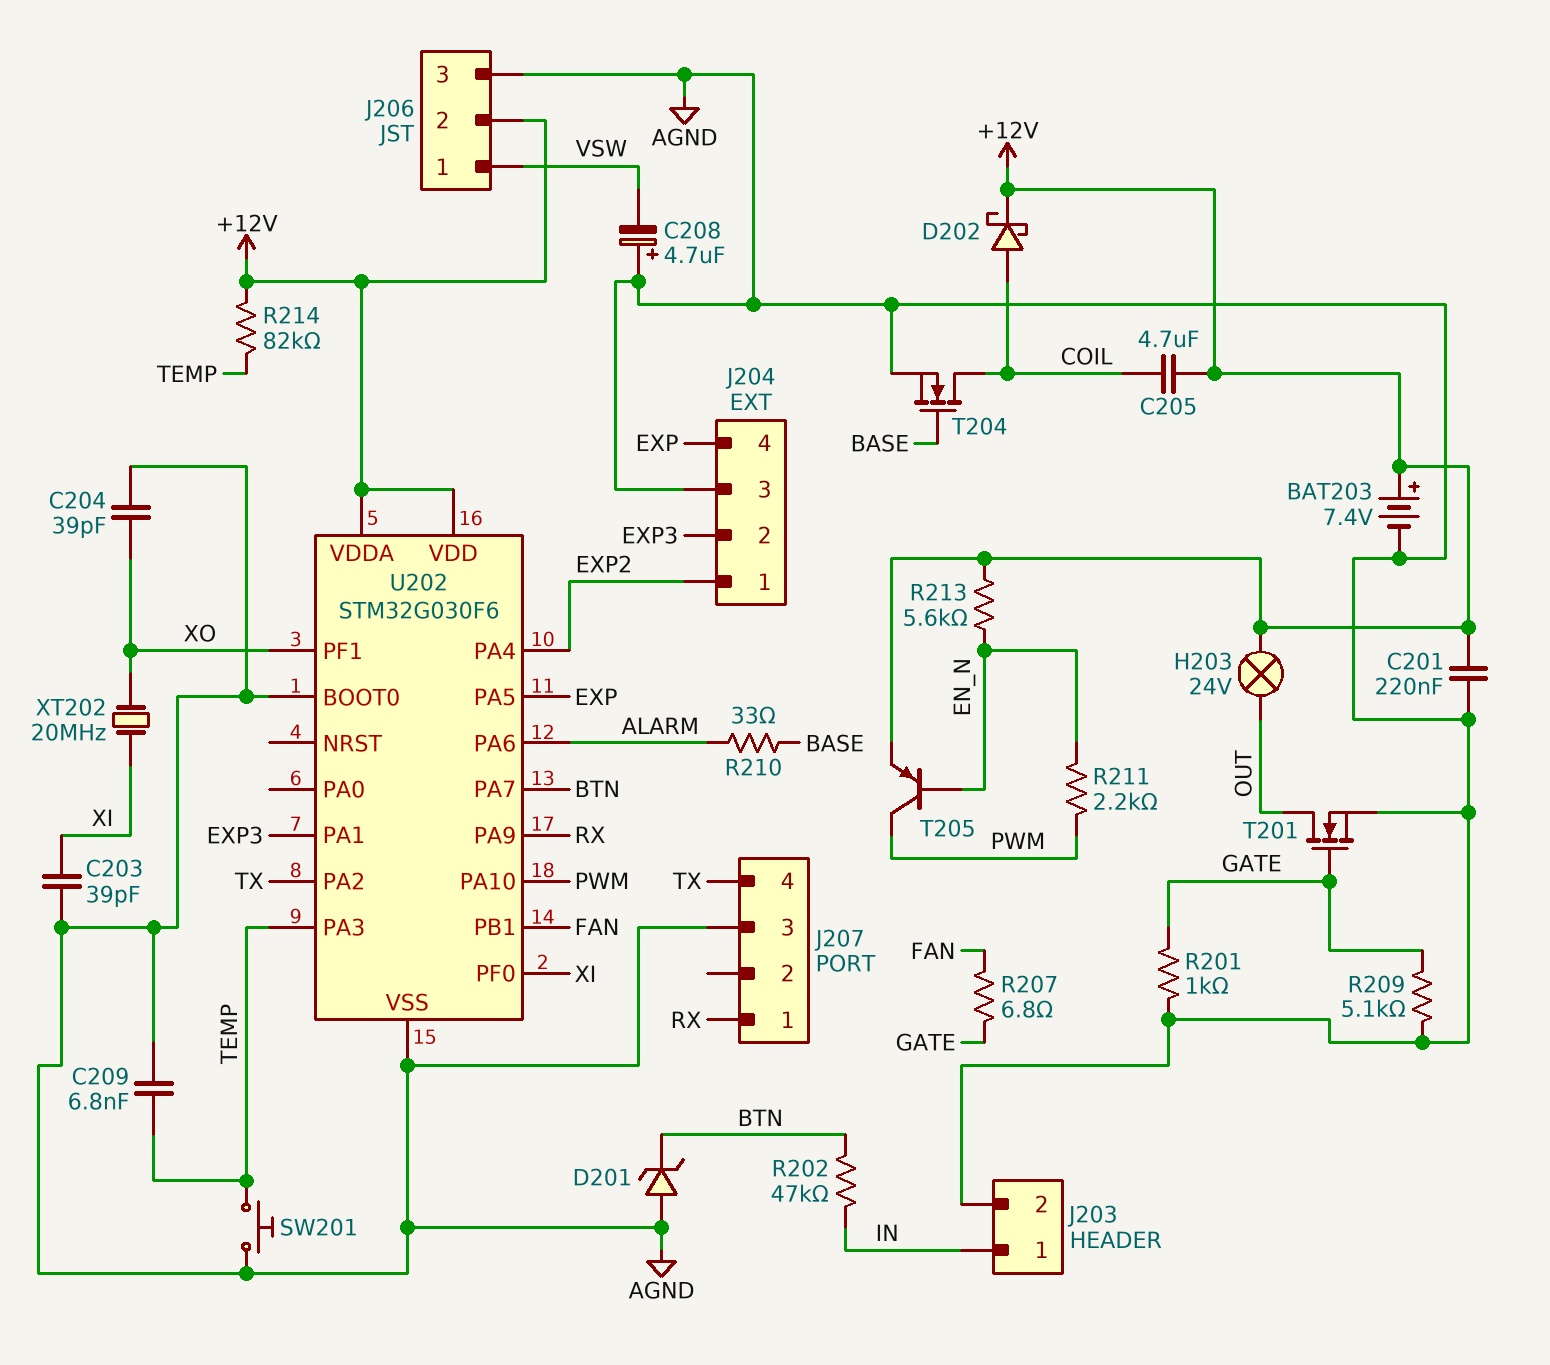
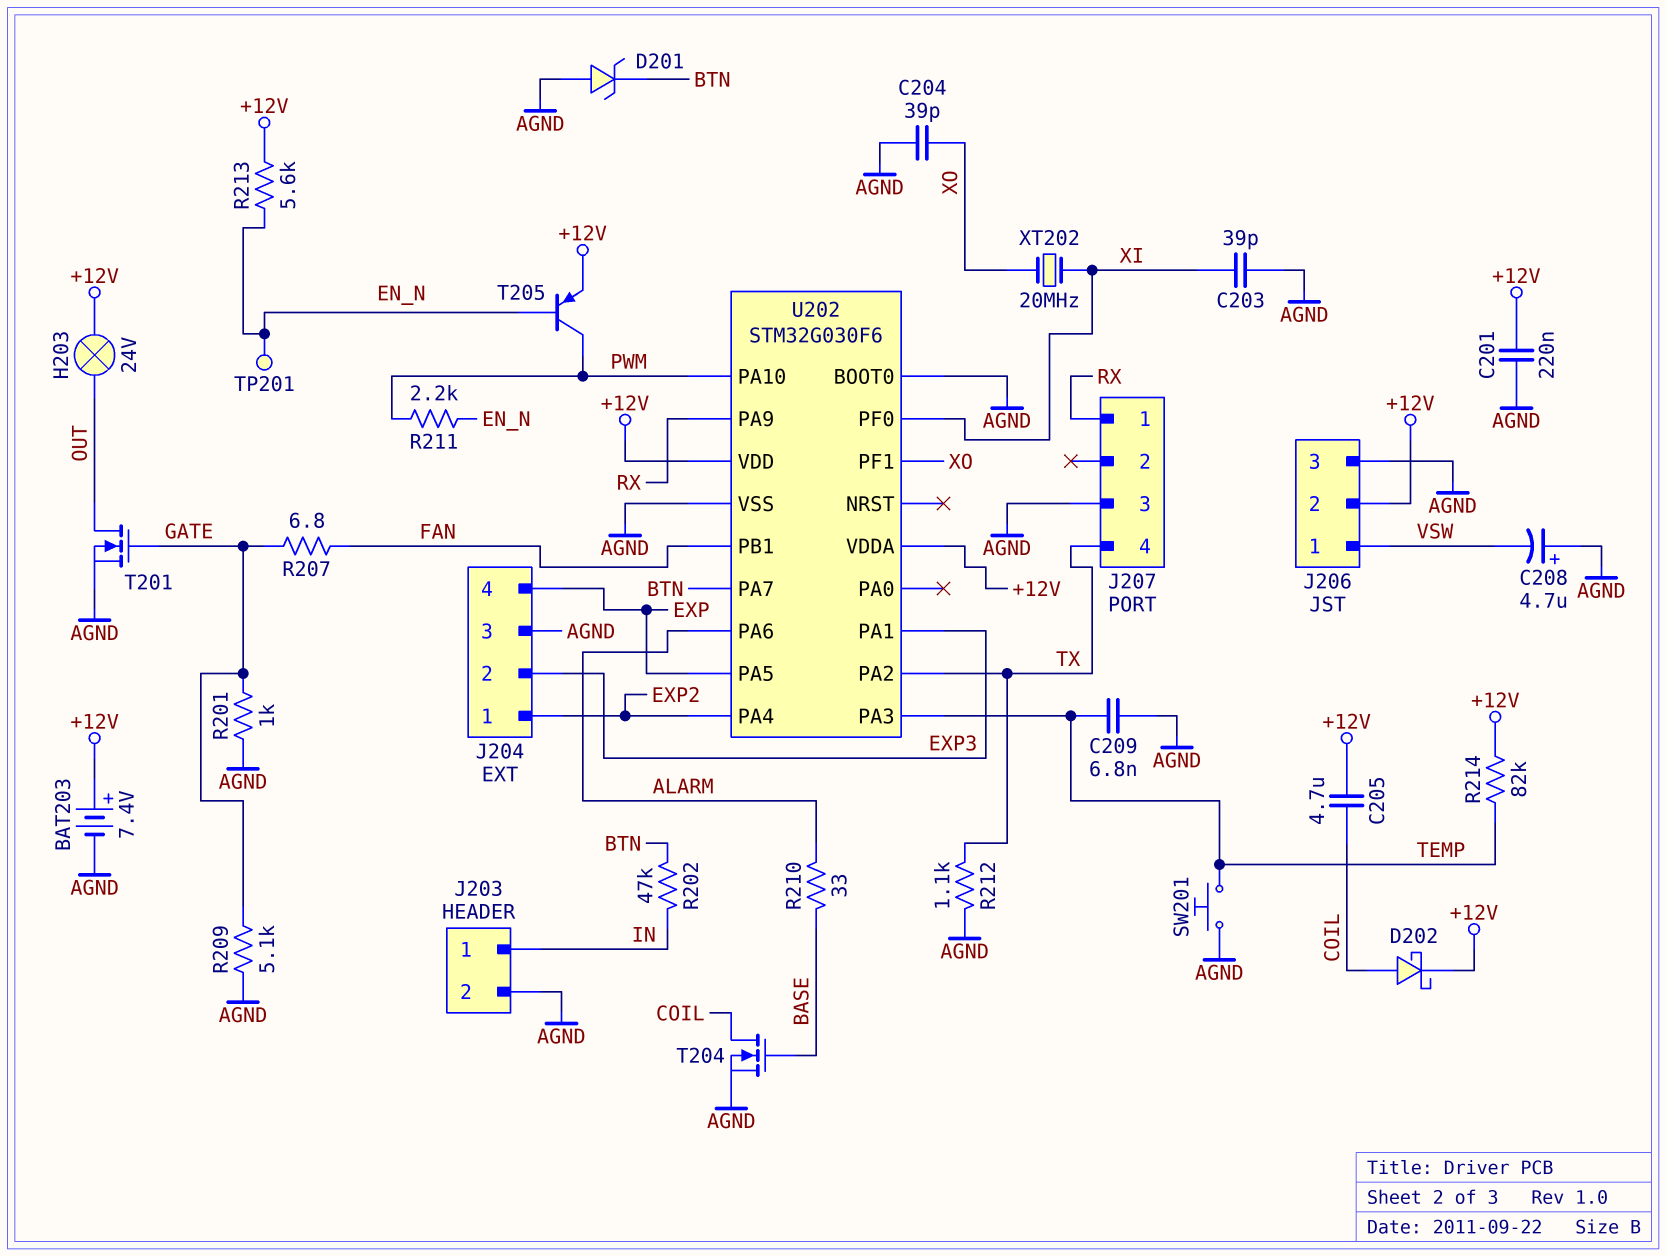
R212: none -> 1.1k (AGND, TX)
TP201: none -> test point (EN_N)

